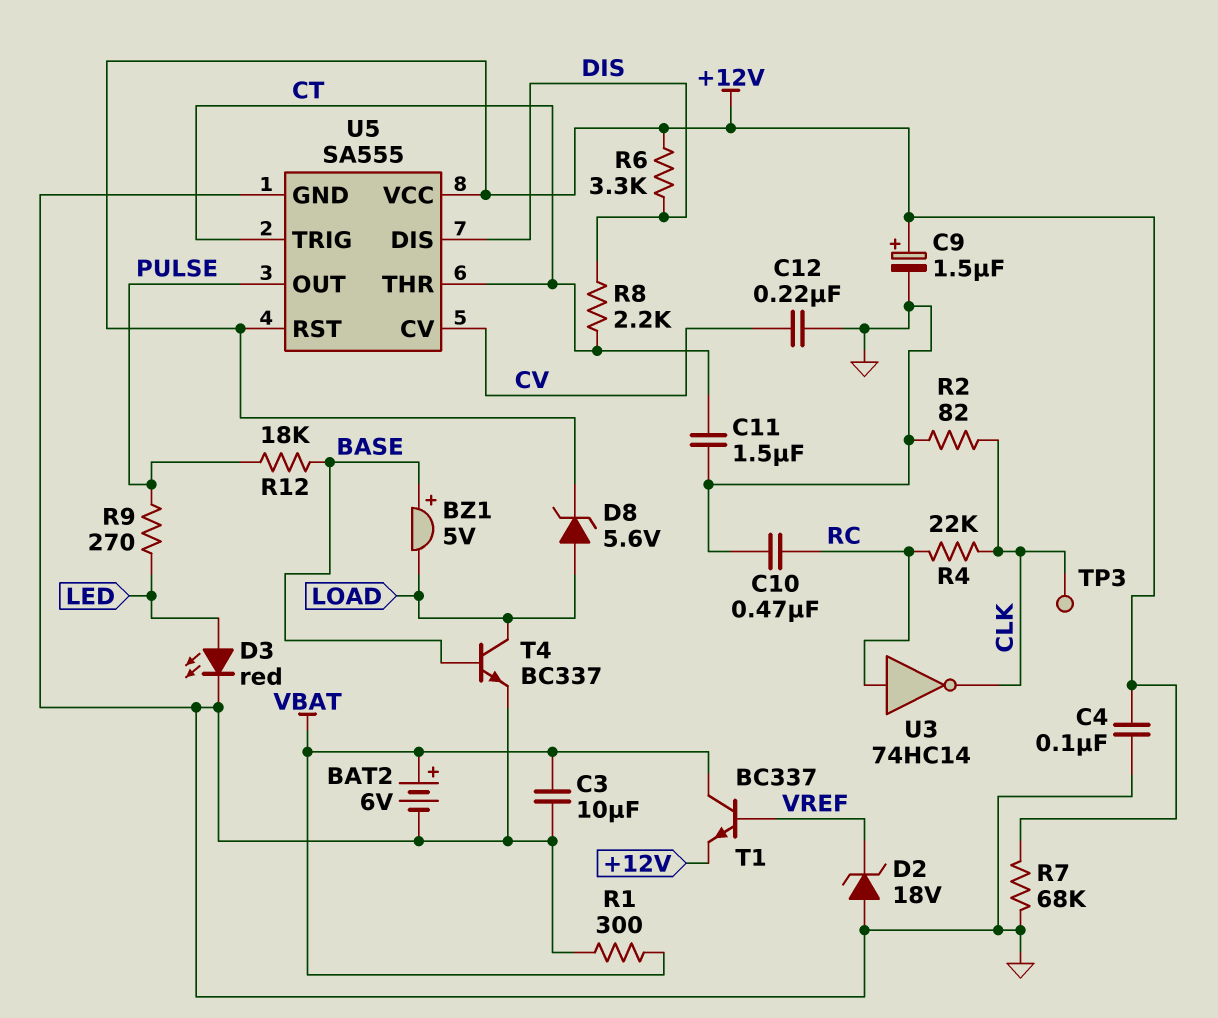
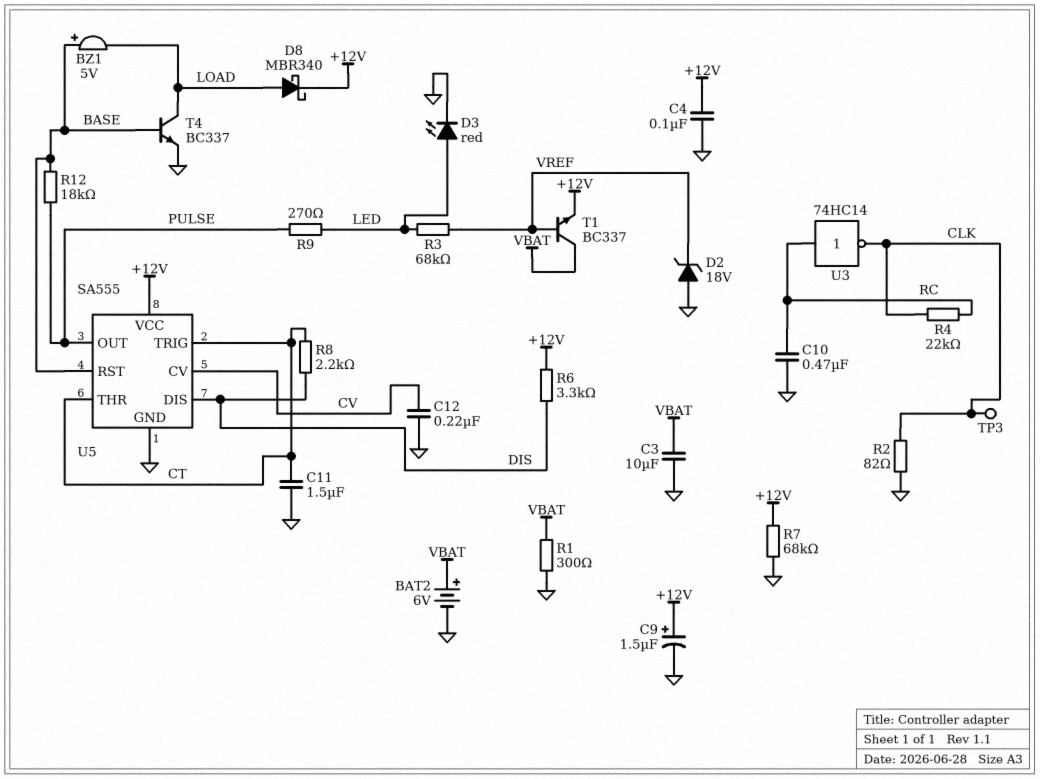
D8: zener 5.6V (A LOAD, K +12V) -> schottky MBR340 (A LOAD, K +12V)
R3: none -> 68k (LED, VREF)
U5 pin RST: +12V -> BASE

